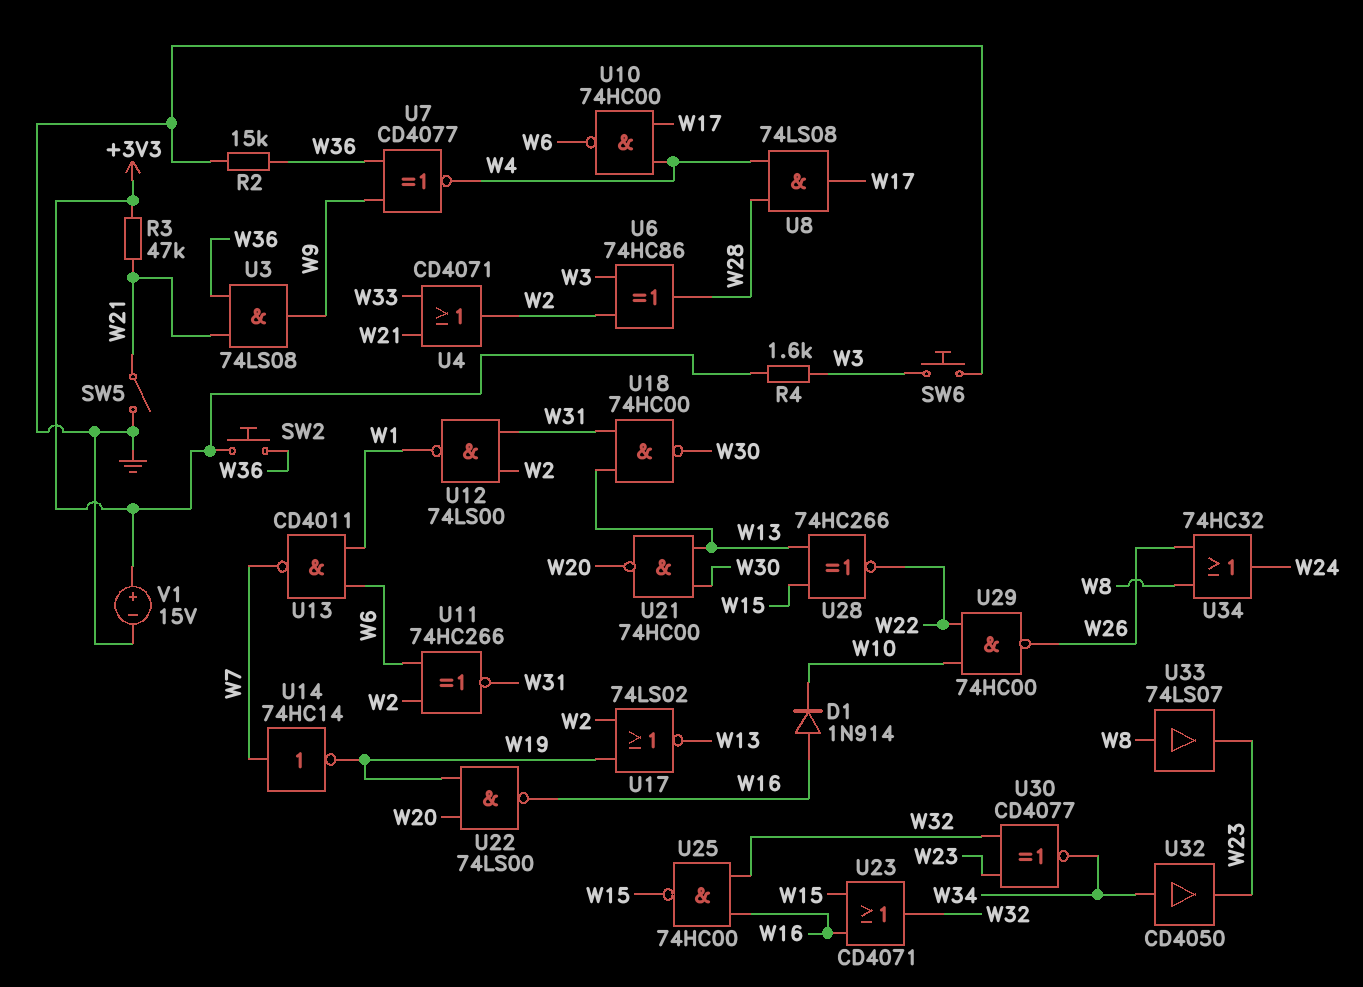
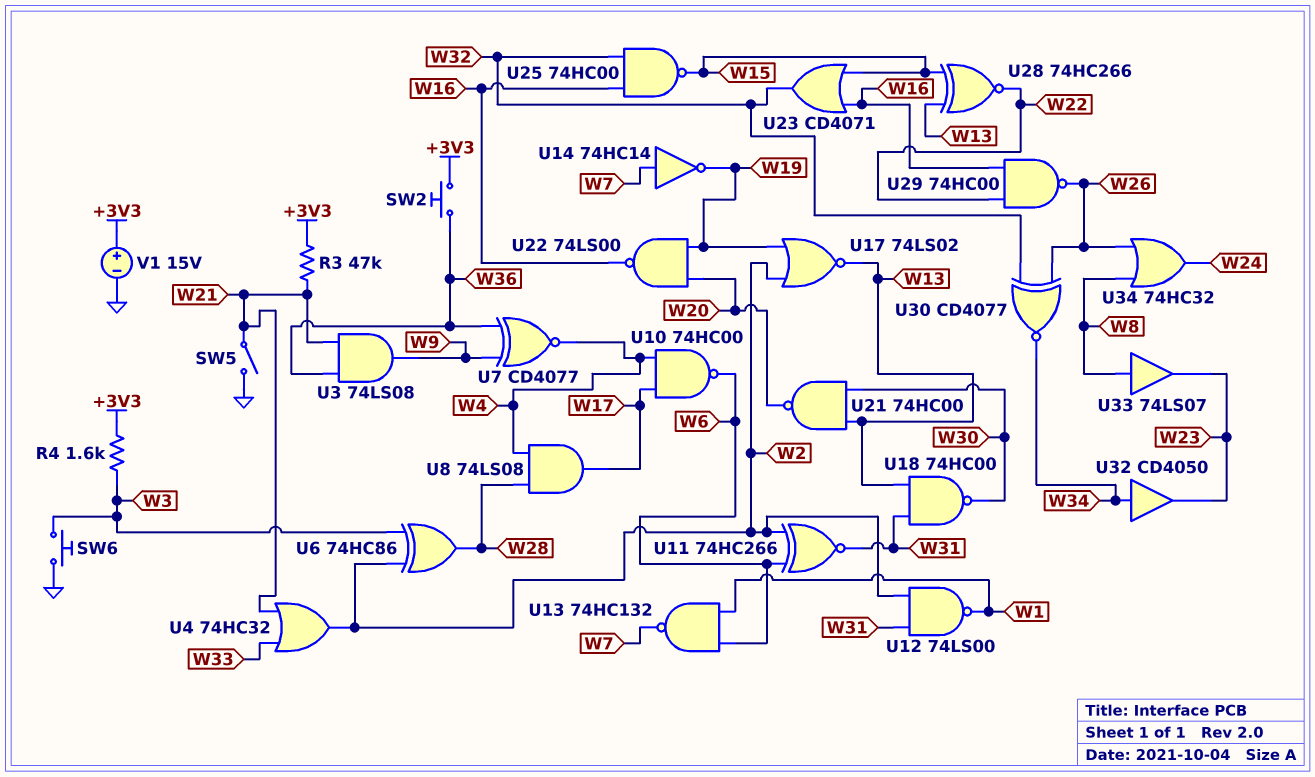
D1: diode 1N914 (A W16, K W10) -> none
R2: 15k (GND, W36) -> none
U4: OR CD4071 (in W21, in W33, out W2) -> OR 74HC32 (in W21, in W33, out W2)
U13: NAND CD4011 (in W1, in W6, out W7) -> NAND 74HC132 (in W1, in W6, out W7)
U29: NAND 74HC00 (in W10, in W22, out W26) -> NAND 74HC00 (in W16, in W22, out W26)
U30: XNOR CD4077 (in W23, in W32, out W34) -> XNOR CD4077 (in W26, in W32, out W34)

